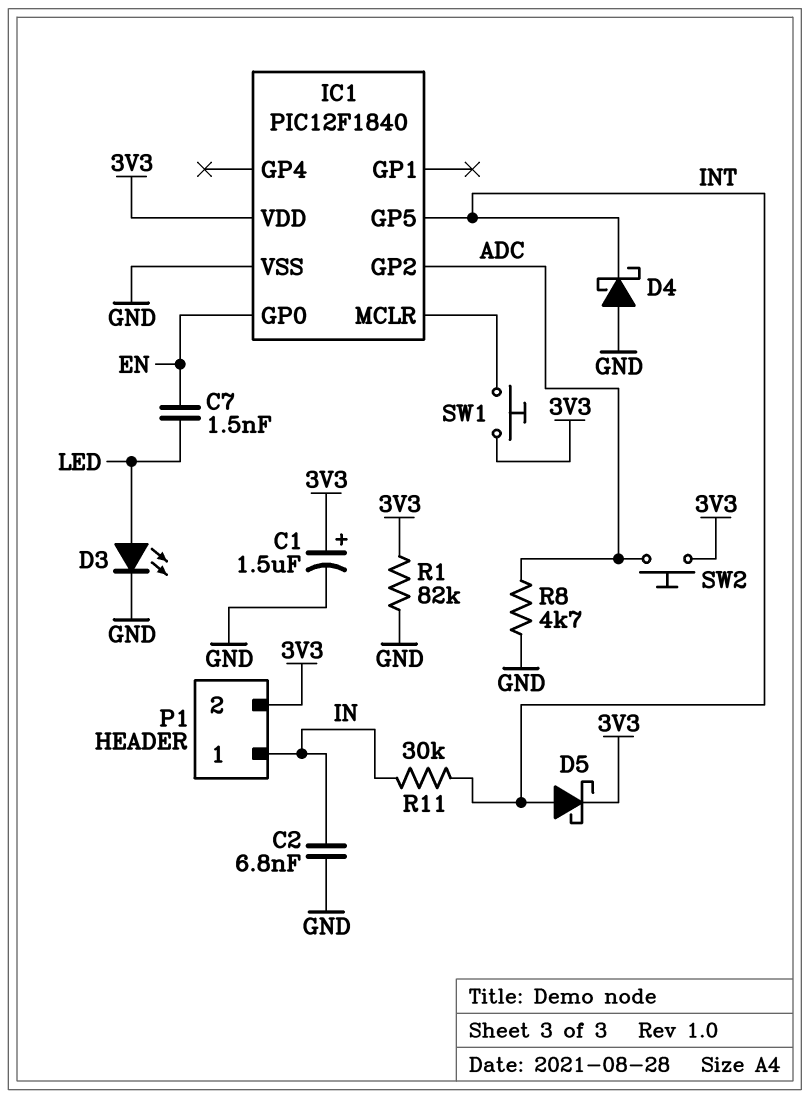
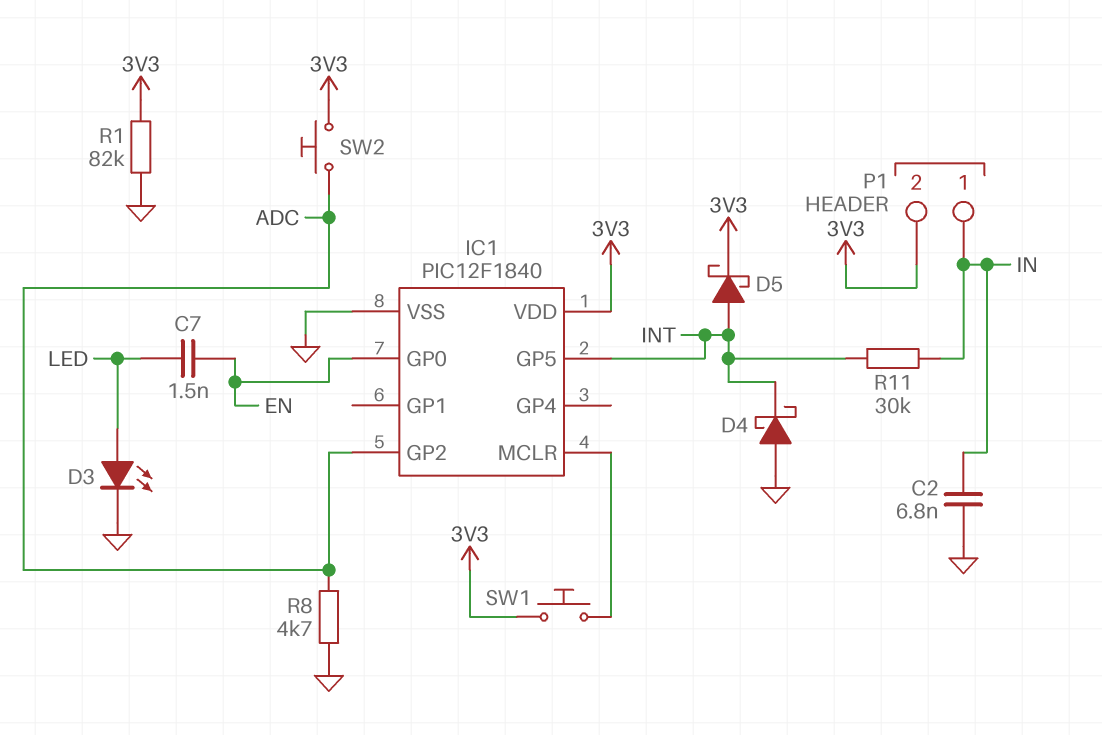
C1: 1.5uF (plus 3V3, minus GND) -> none

